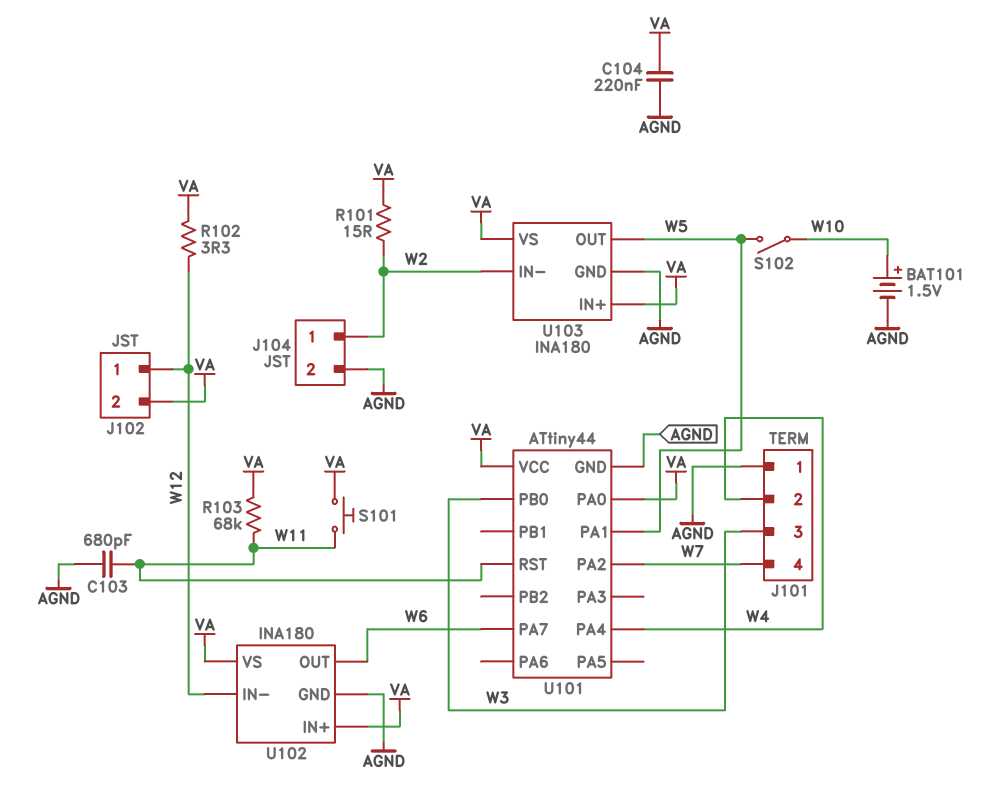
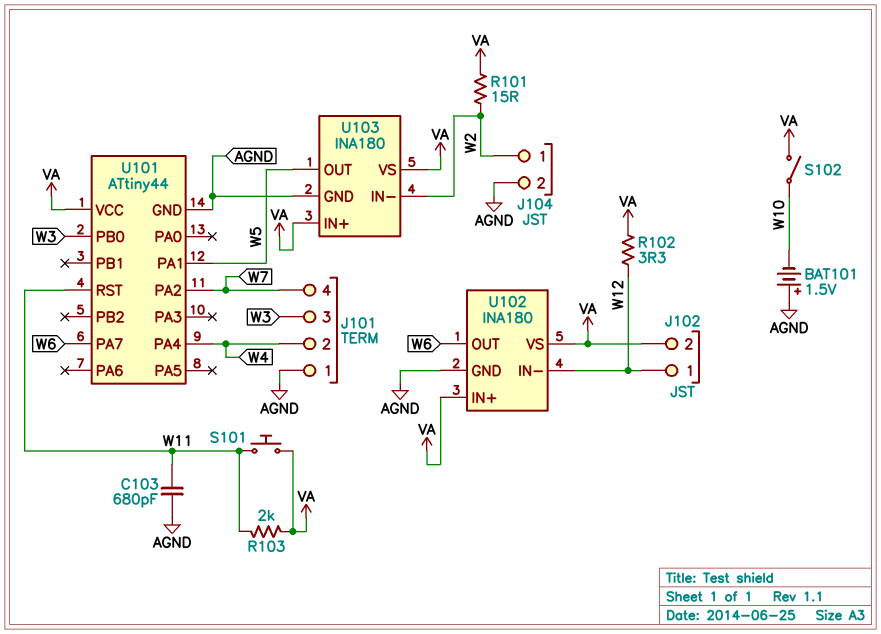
BAT101: 1.5V (plus W10, minus AGND) -> 1.5V (plus AGND, minus W10)
C104: 220nF (AGND, VA) -> none
R103: 68k (VA, W11) -> 2k (VA, W11)
S102: switch (W5, W10) -> switch (VA, W10)
U101 pin PA0: VA -> none

